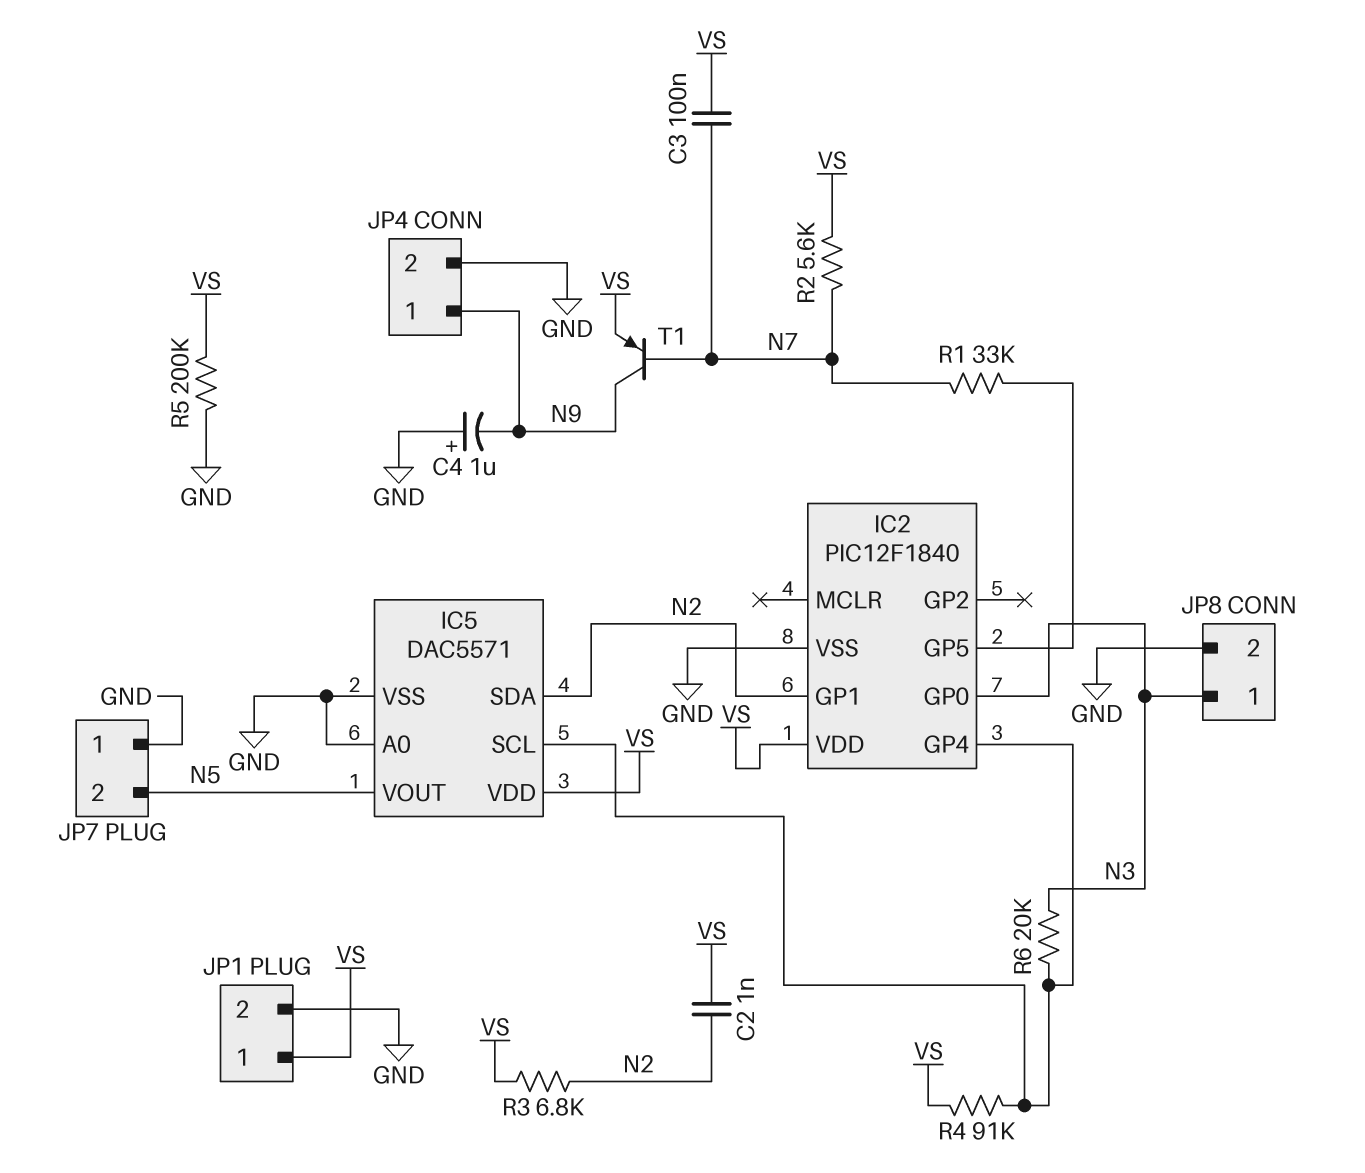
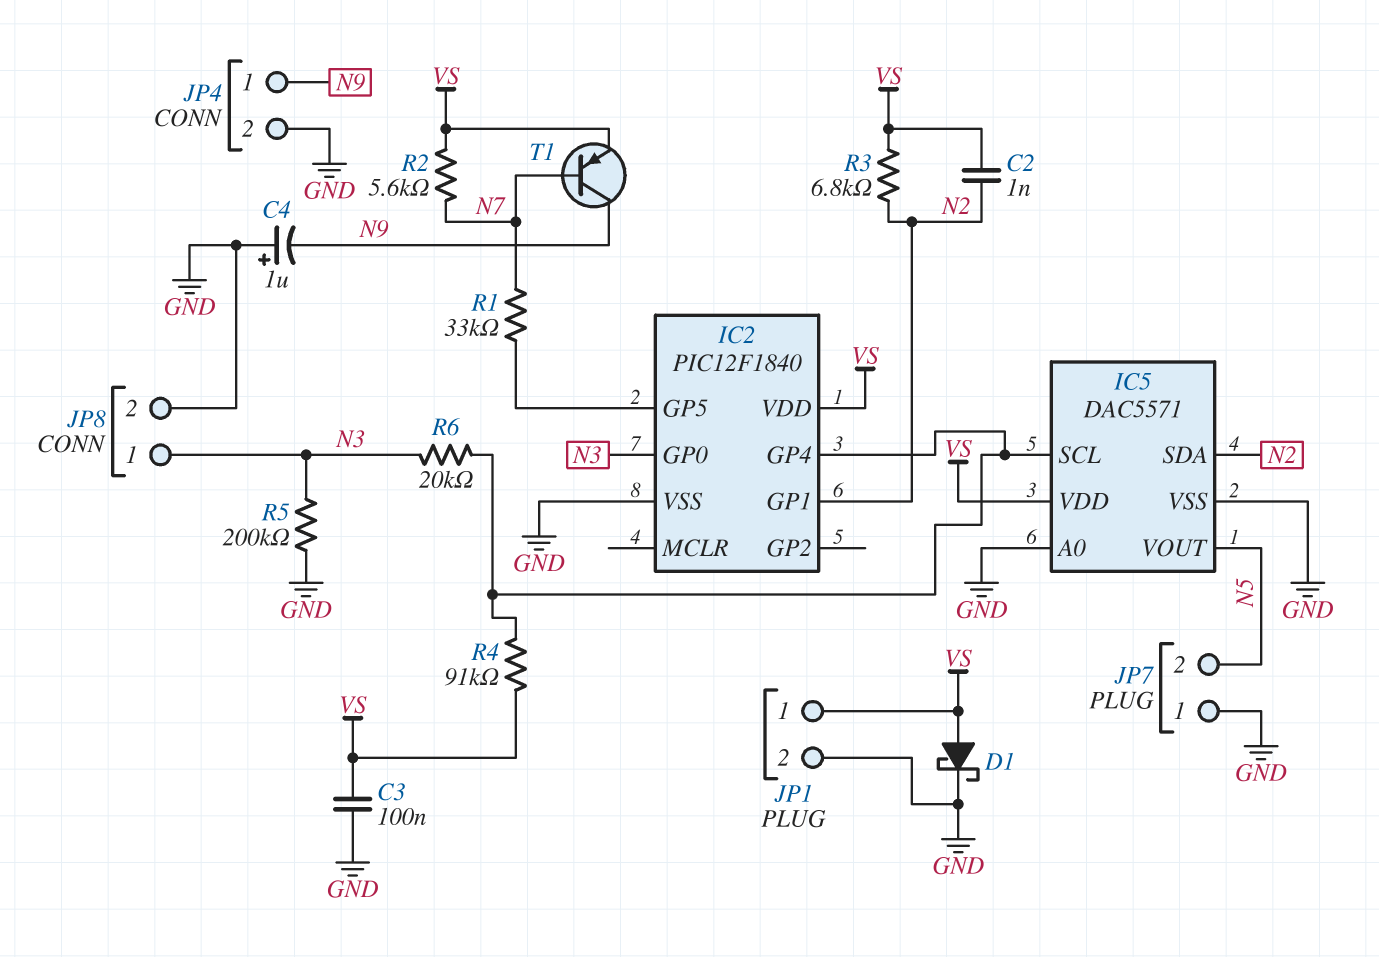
C3: 100nF (N7, VS) -> 100nF (GND, VS)
D1: none -> schottky (A VS, K GND)
R5: 200k (GND, VS) -> 200k (GND, N3)

